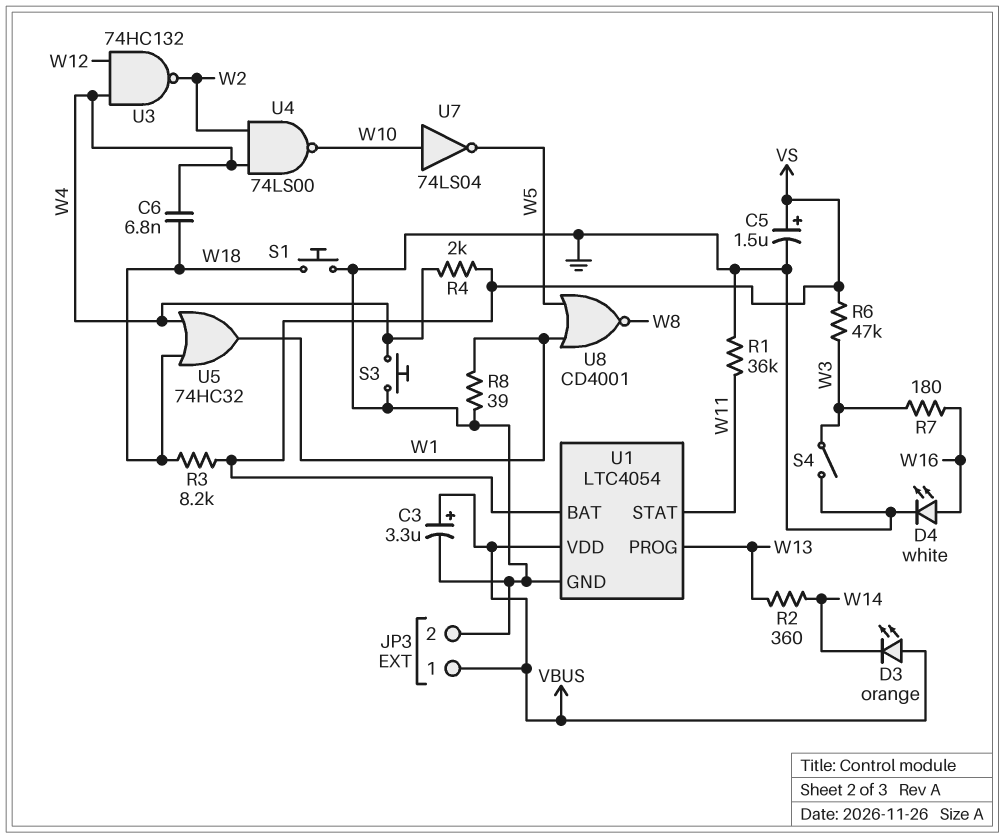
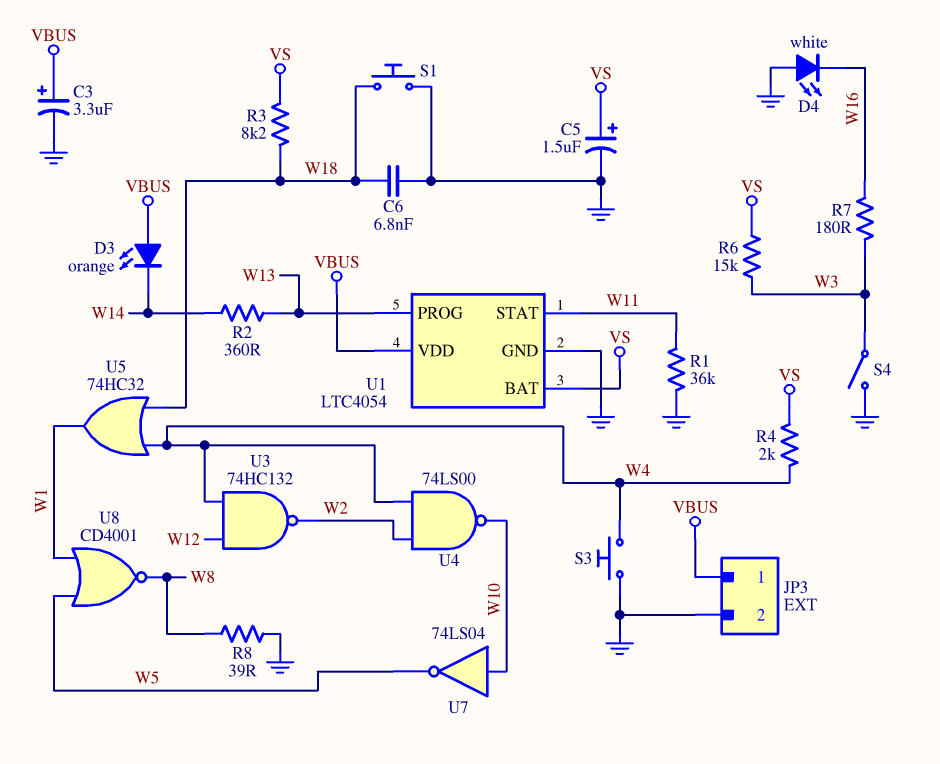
C6: 6.8nF (W4, W18) -> 6.8nF (GND, W18)
D4: LED white (A W16, K GND) -> LED white (A GND, K W16)
R6: 47k (VS, W3) -> 15k (VS, W3)
R8: 39 (GND, W1) -> 39 (GND, W8)

